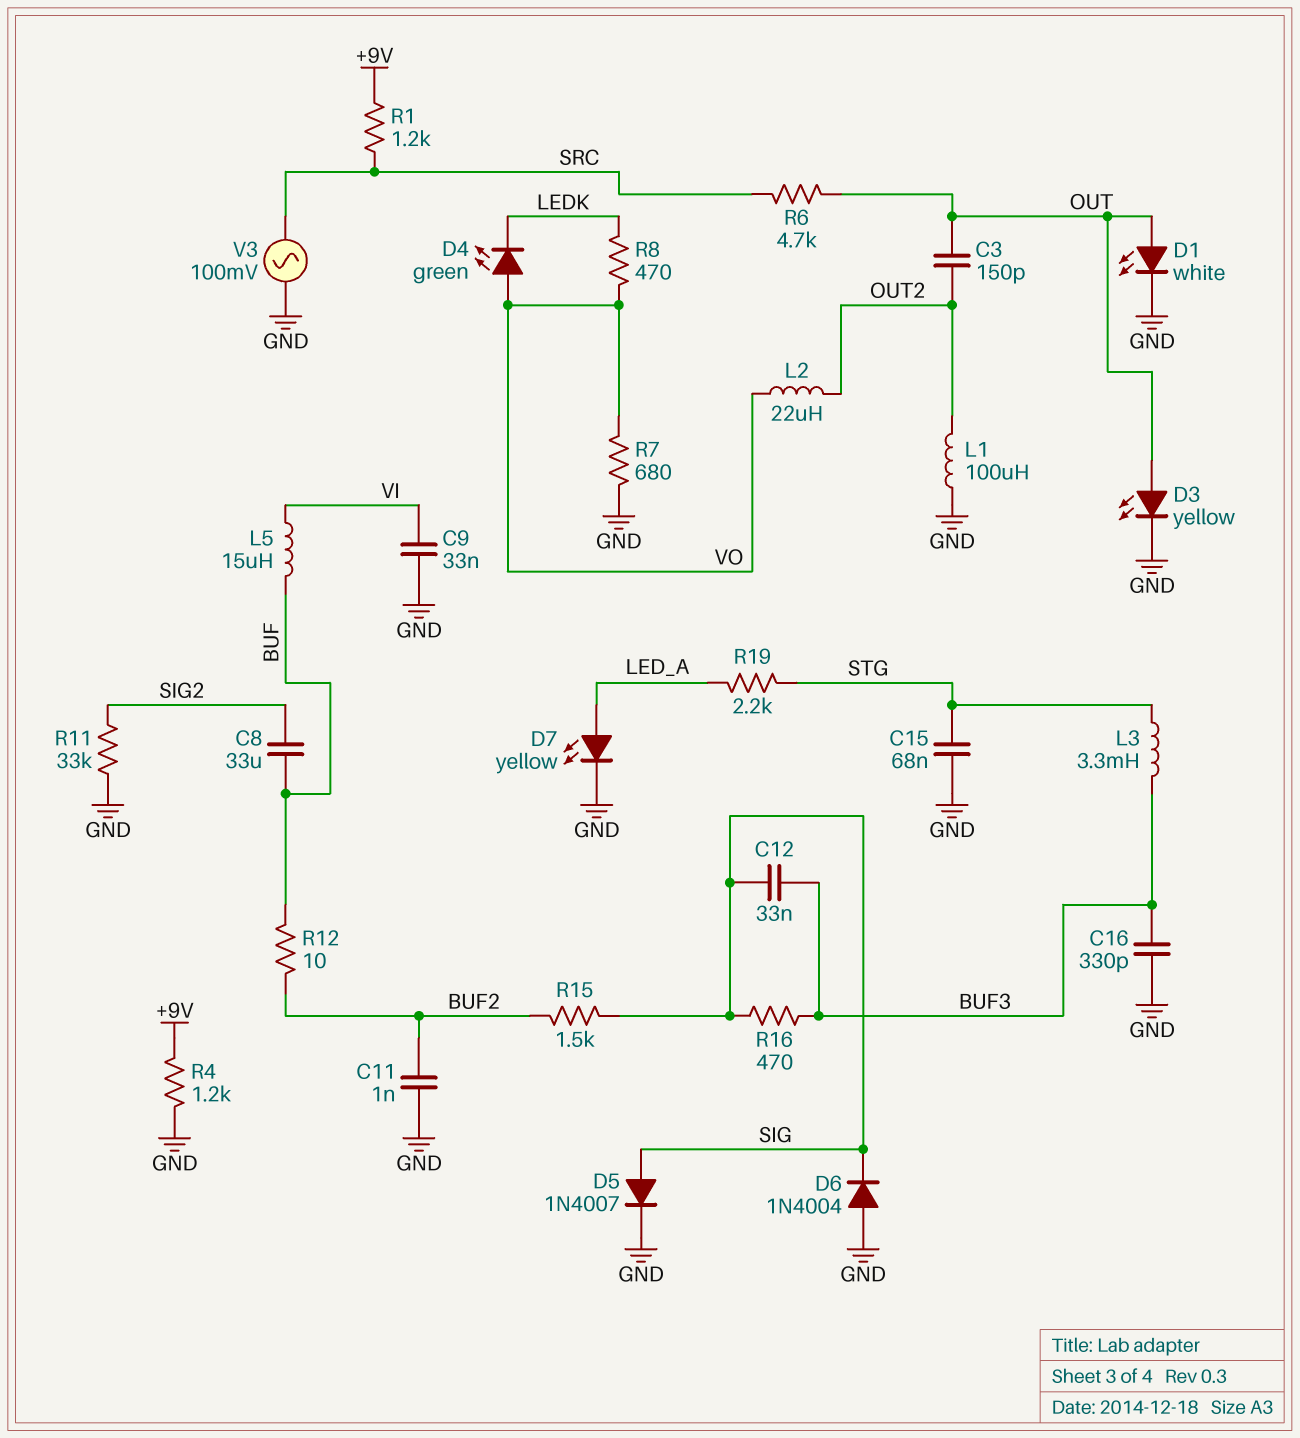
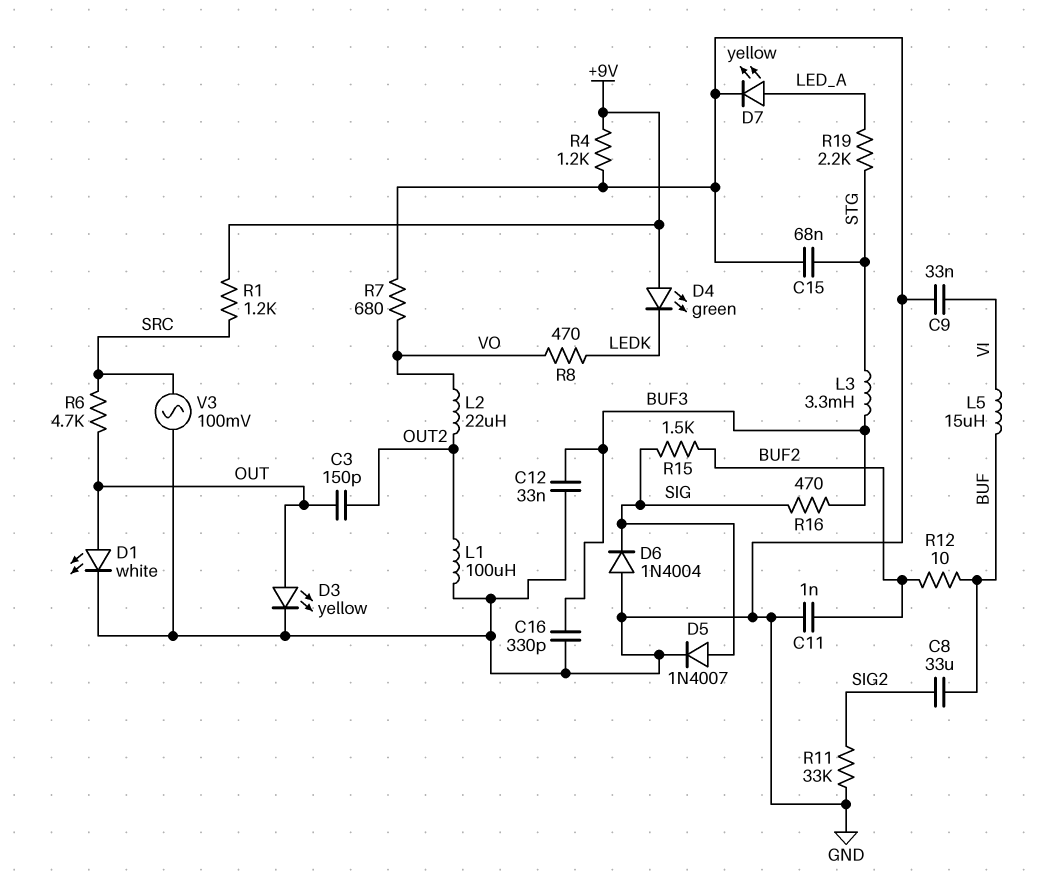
C12: 33nF (BUF3, SIG) -> 33nF (BUF3, GND)
D4: LED green (A VO, K LEDK) -> LED green (A +9V, K LEDK)

